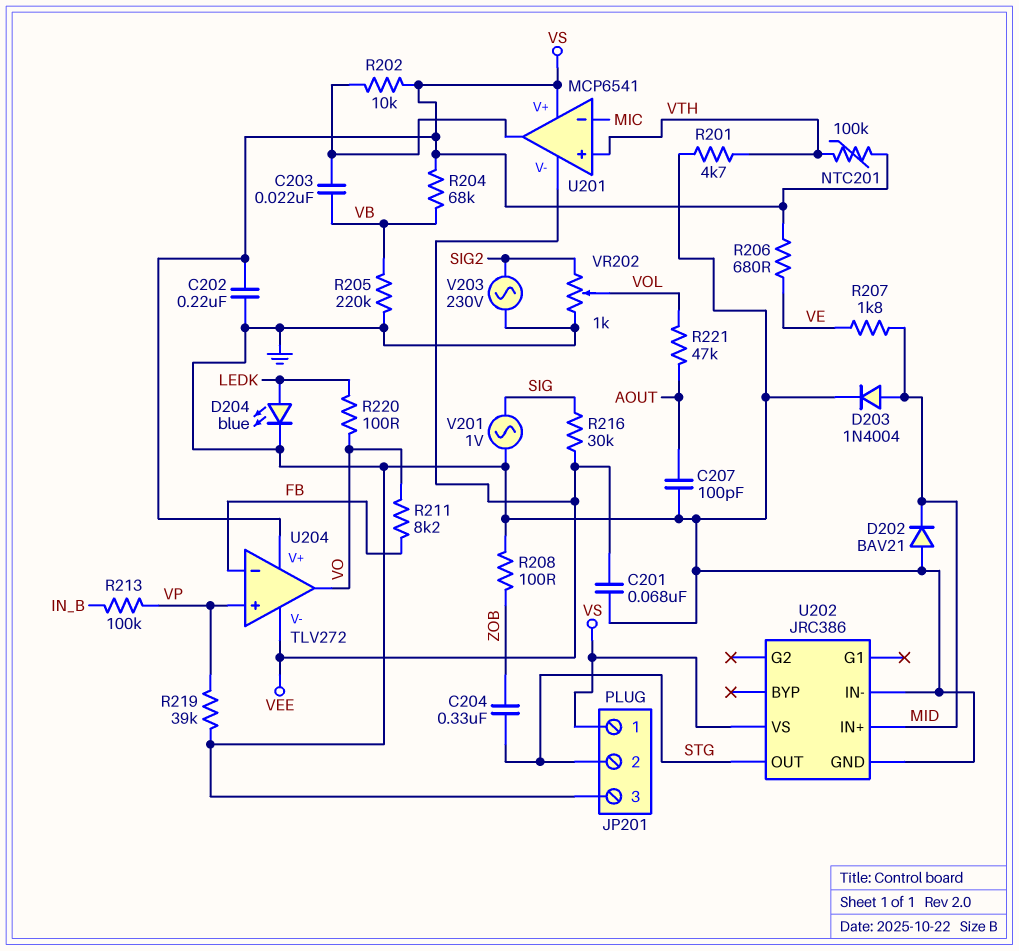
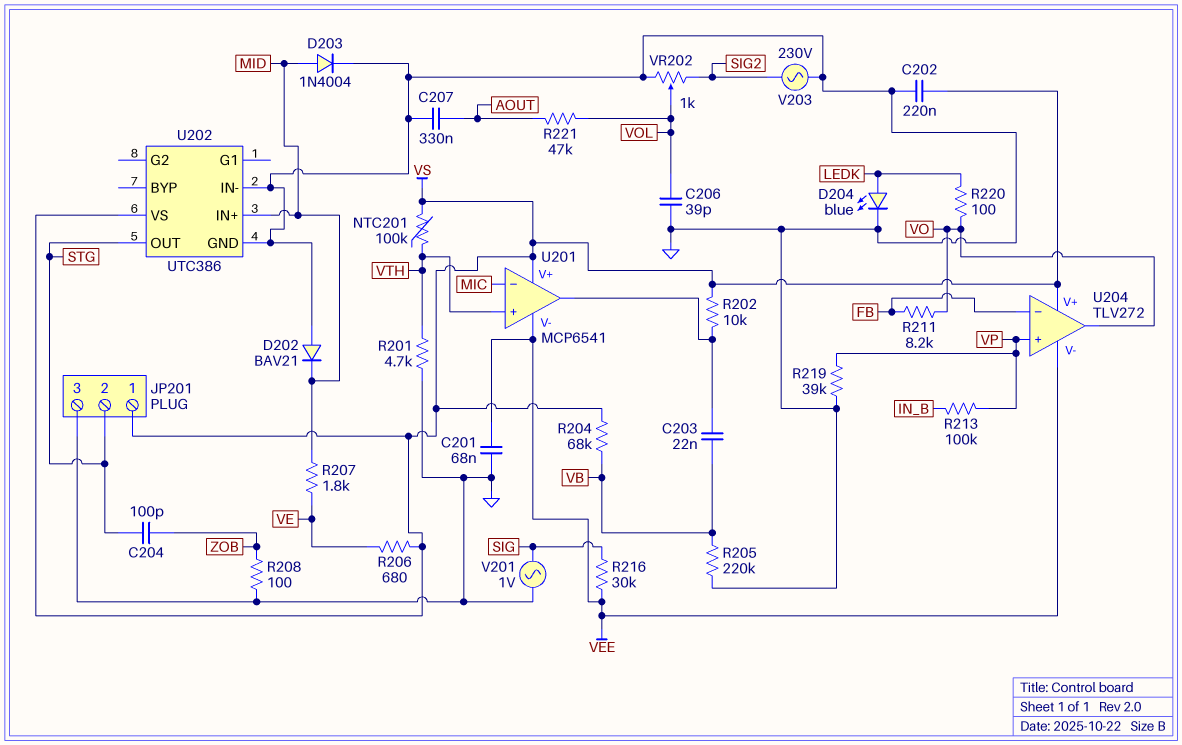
C204: 330nF (STG, ZOB) -> 100pF (STG, ZOB)
C206: none -> 39pF (GND, VOL)
C207: 100pF (AOUT, GND) -> 330nF (AOUT, GND)
U202: JRC386 -> UTC386

